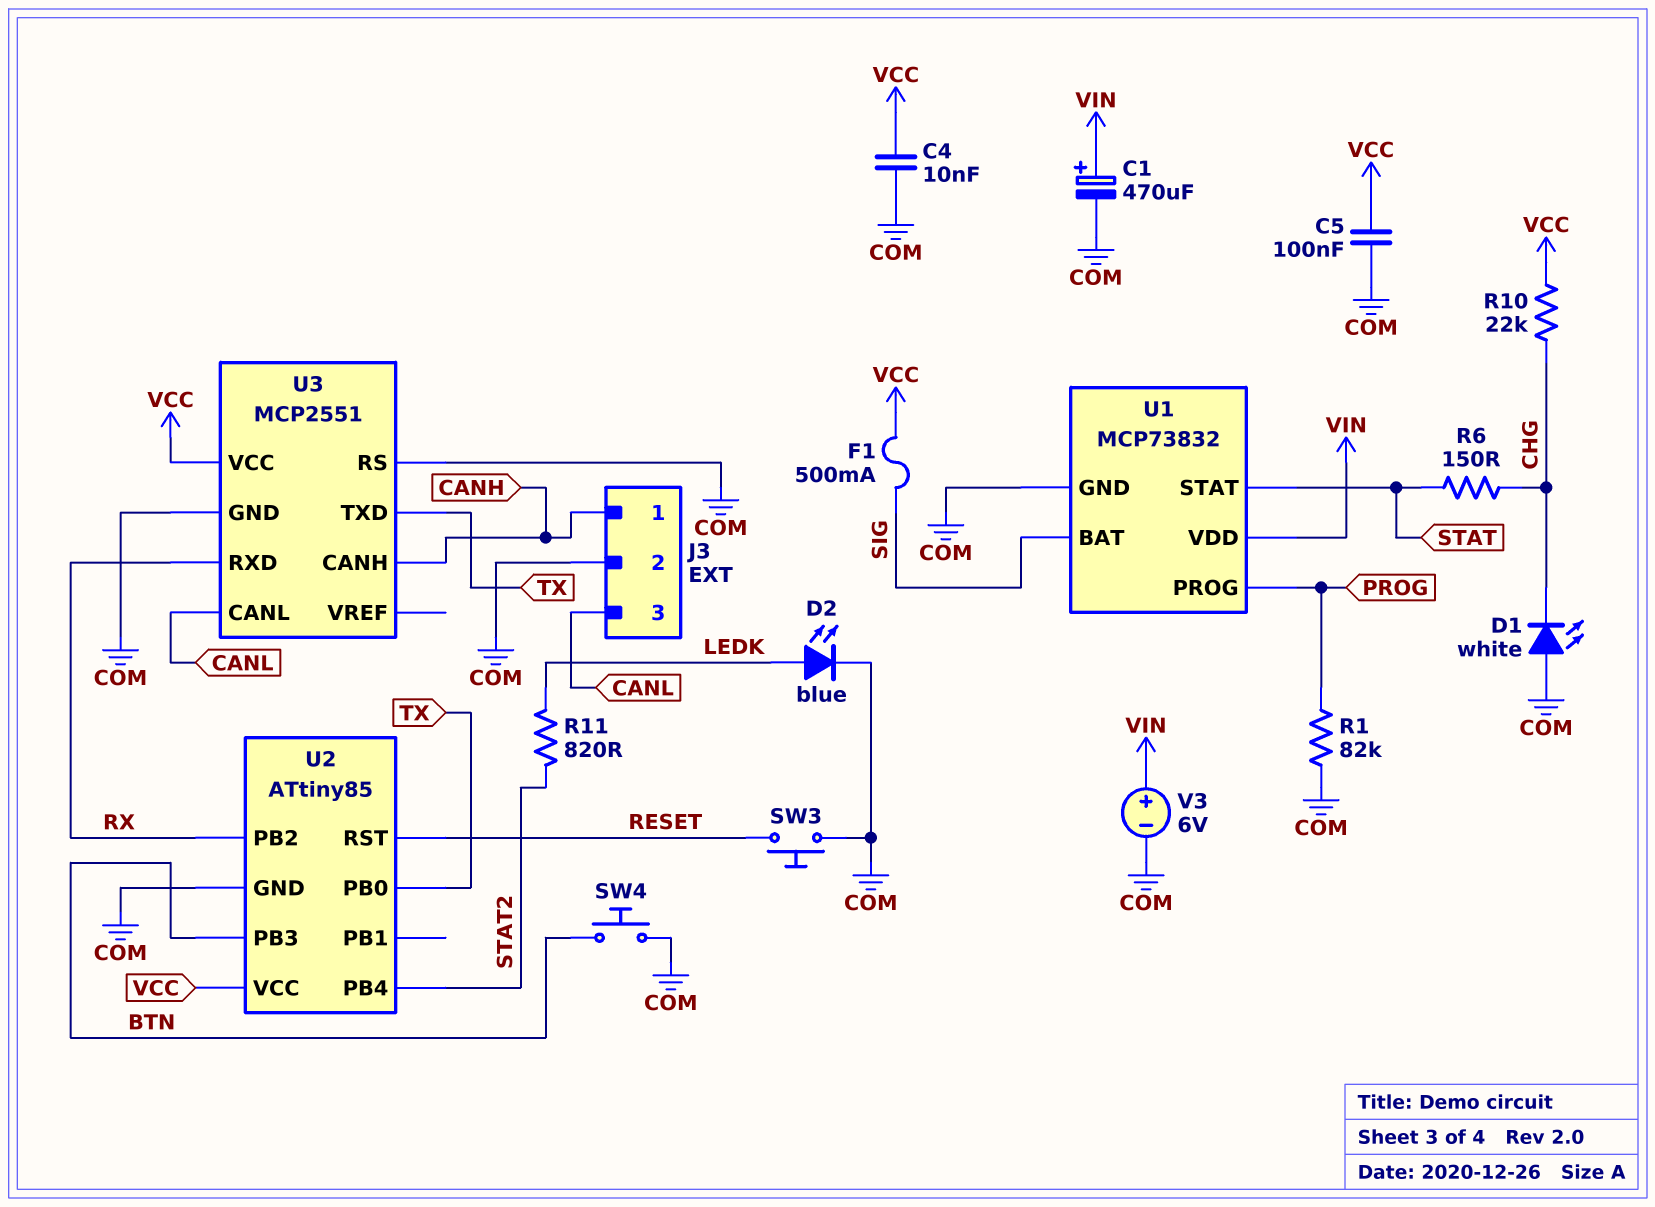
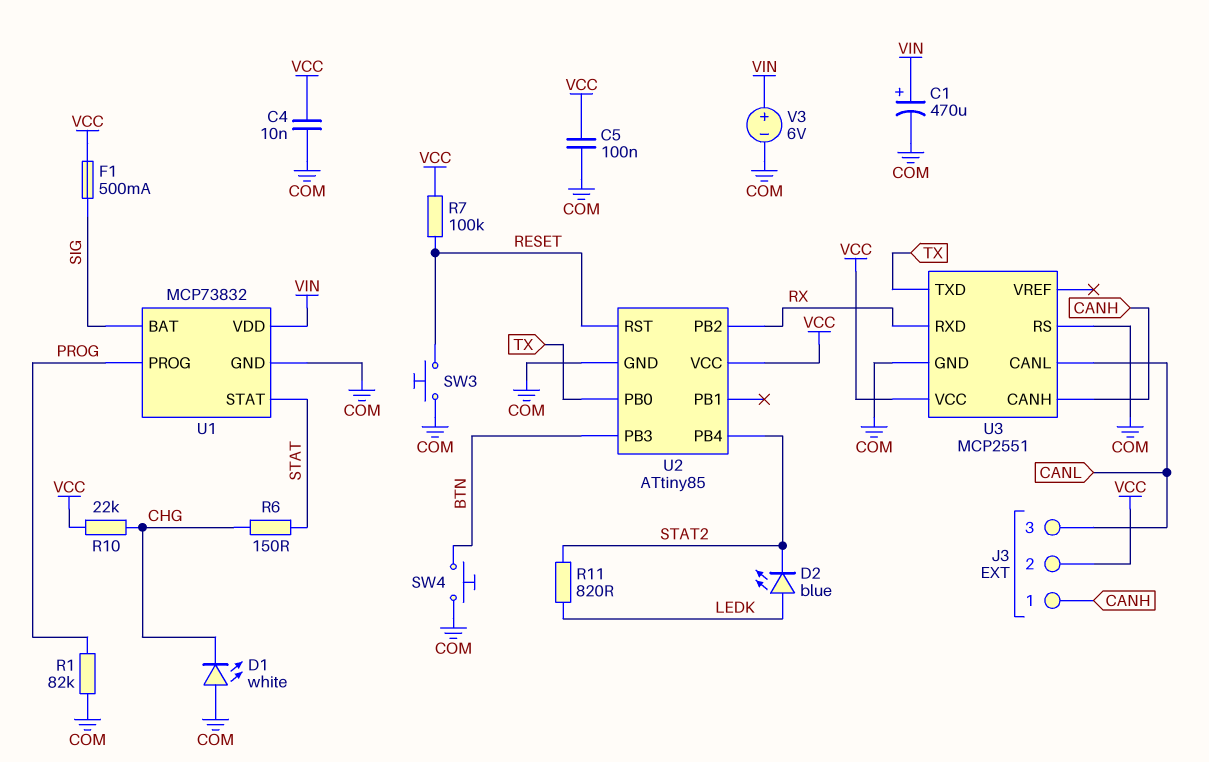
D2: LED blue (A LEDK, K COM) -> LED blue (A LEDK, K STAT2)
J3 pin 2: COM -> VCC
R7: none -> 100k (RESET, VCC)

